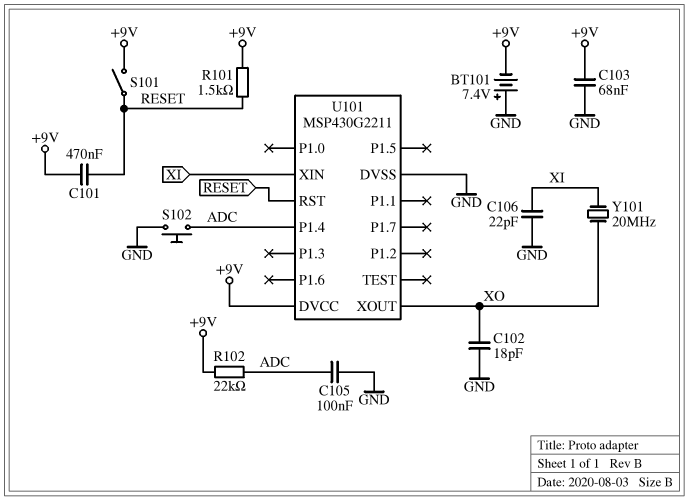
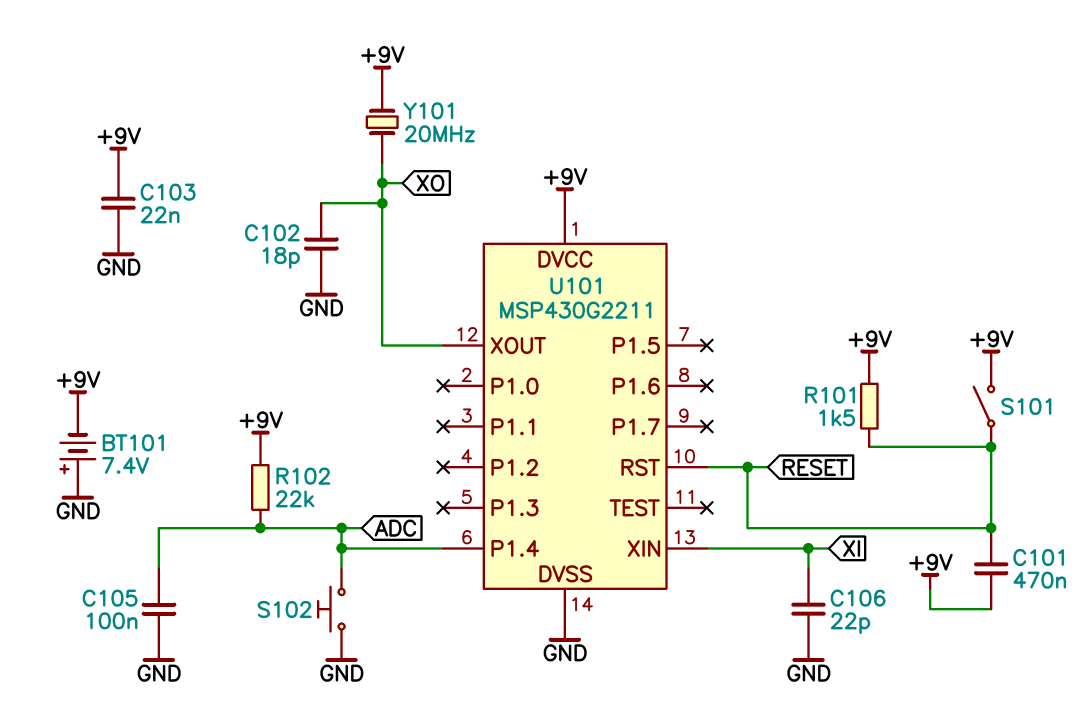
C103: 68nF (+9V, GND) -> 22nF (+9V, GND)
Y101: 20MHz (XI, XO) -> 20MHz (+9V, XO)

